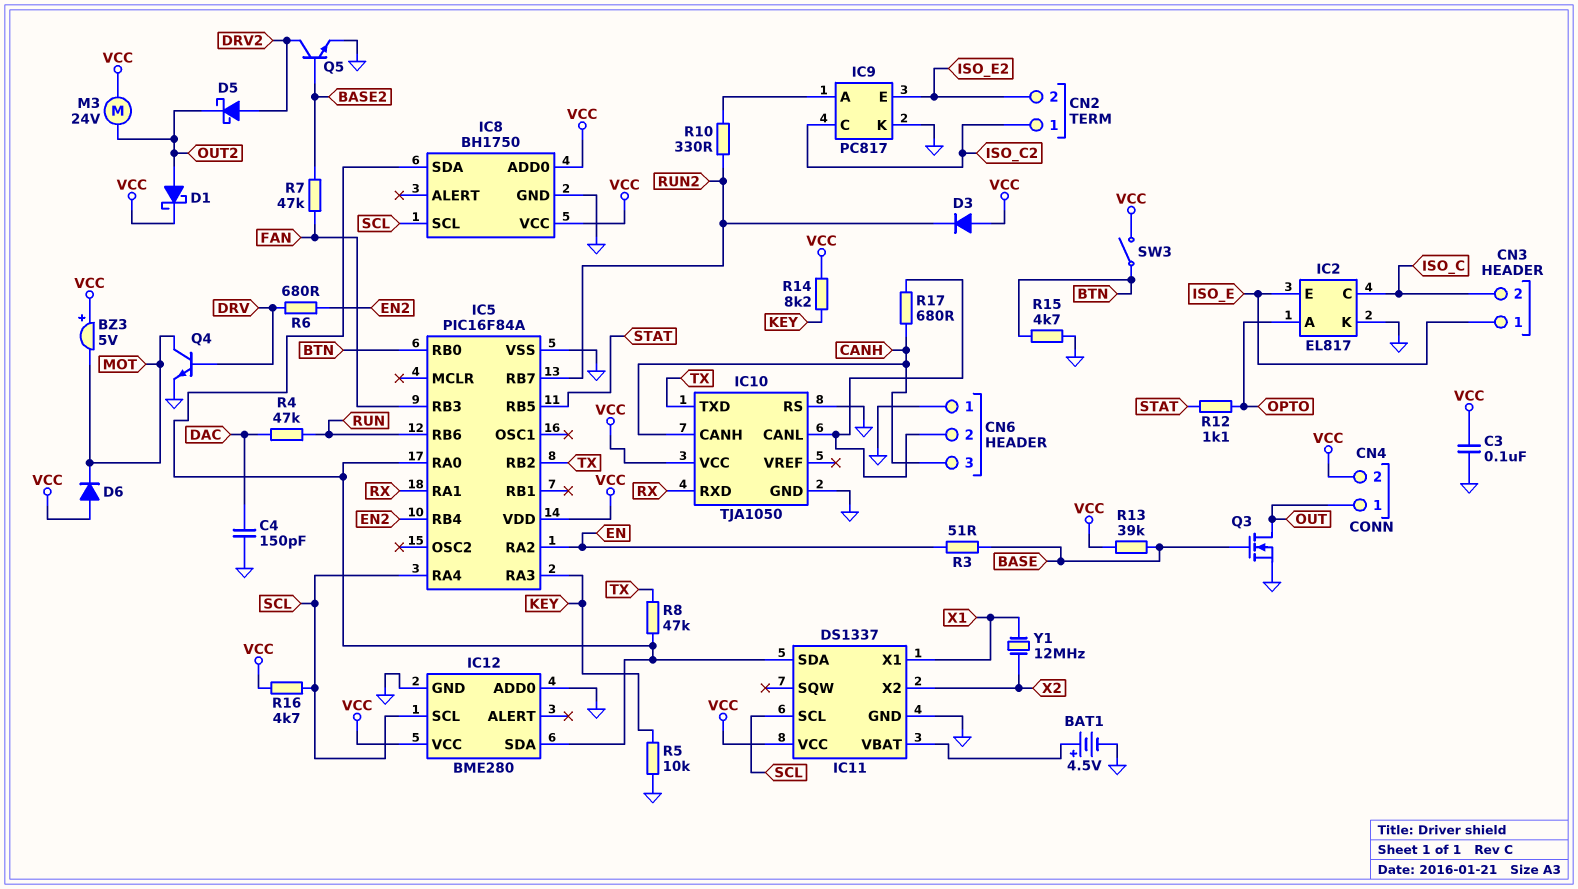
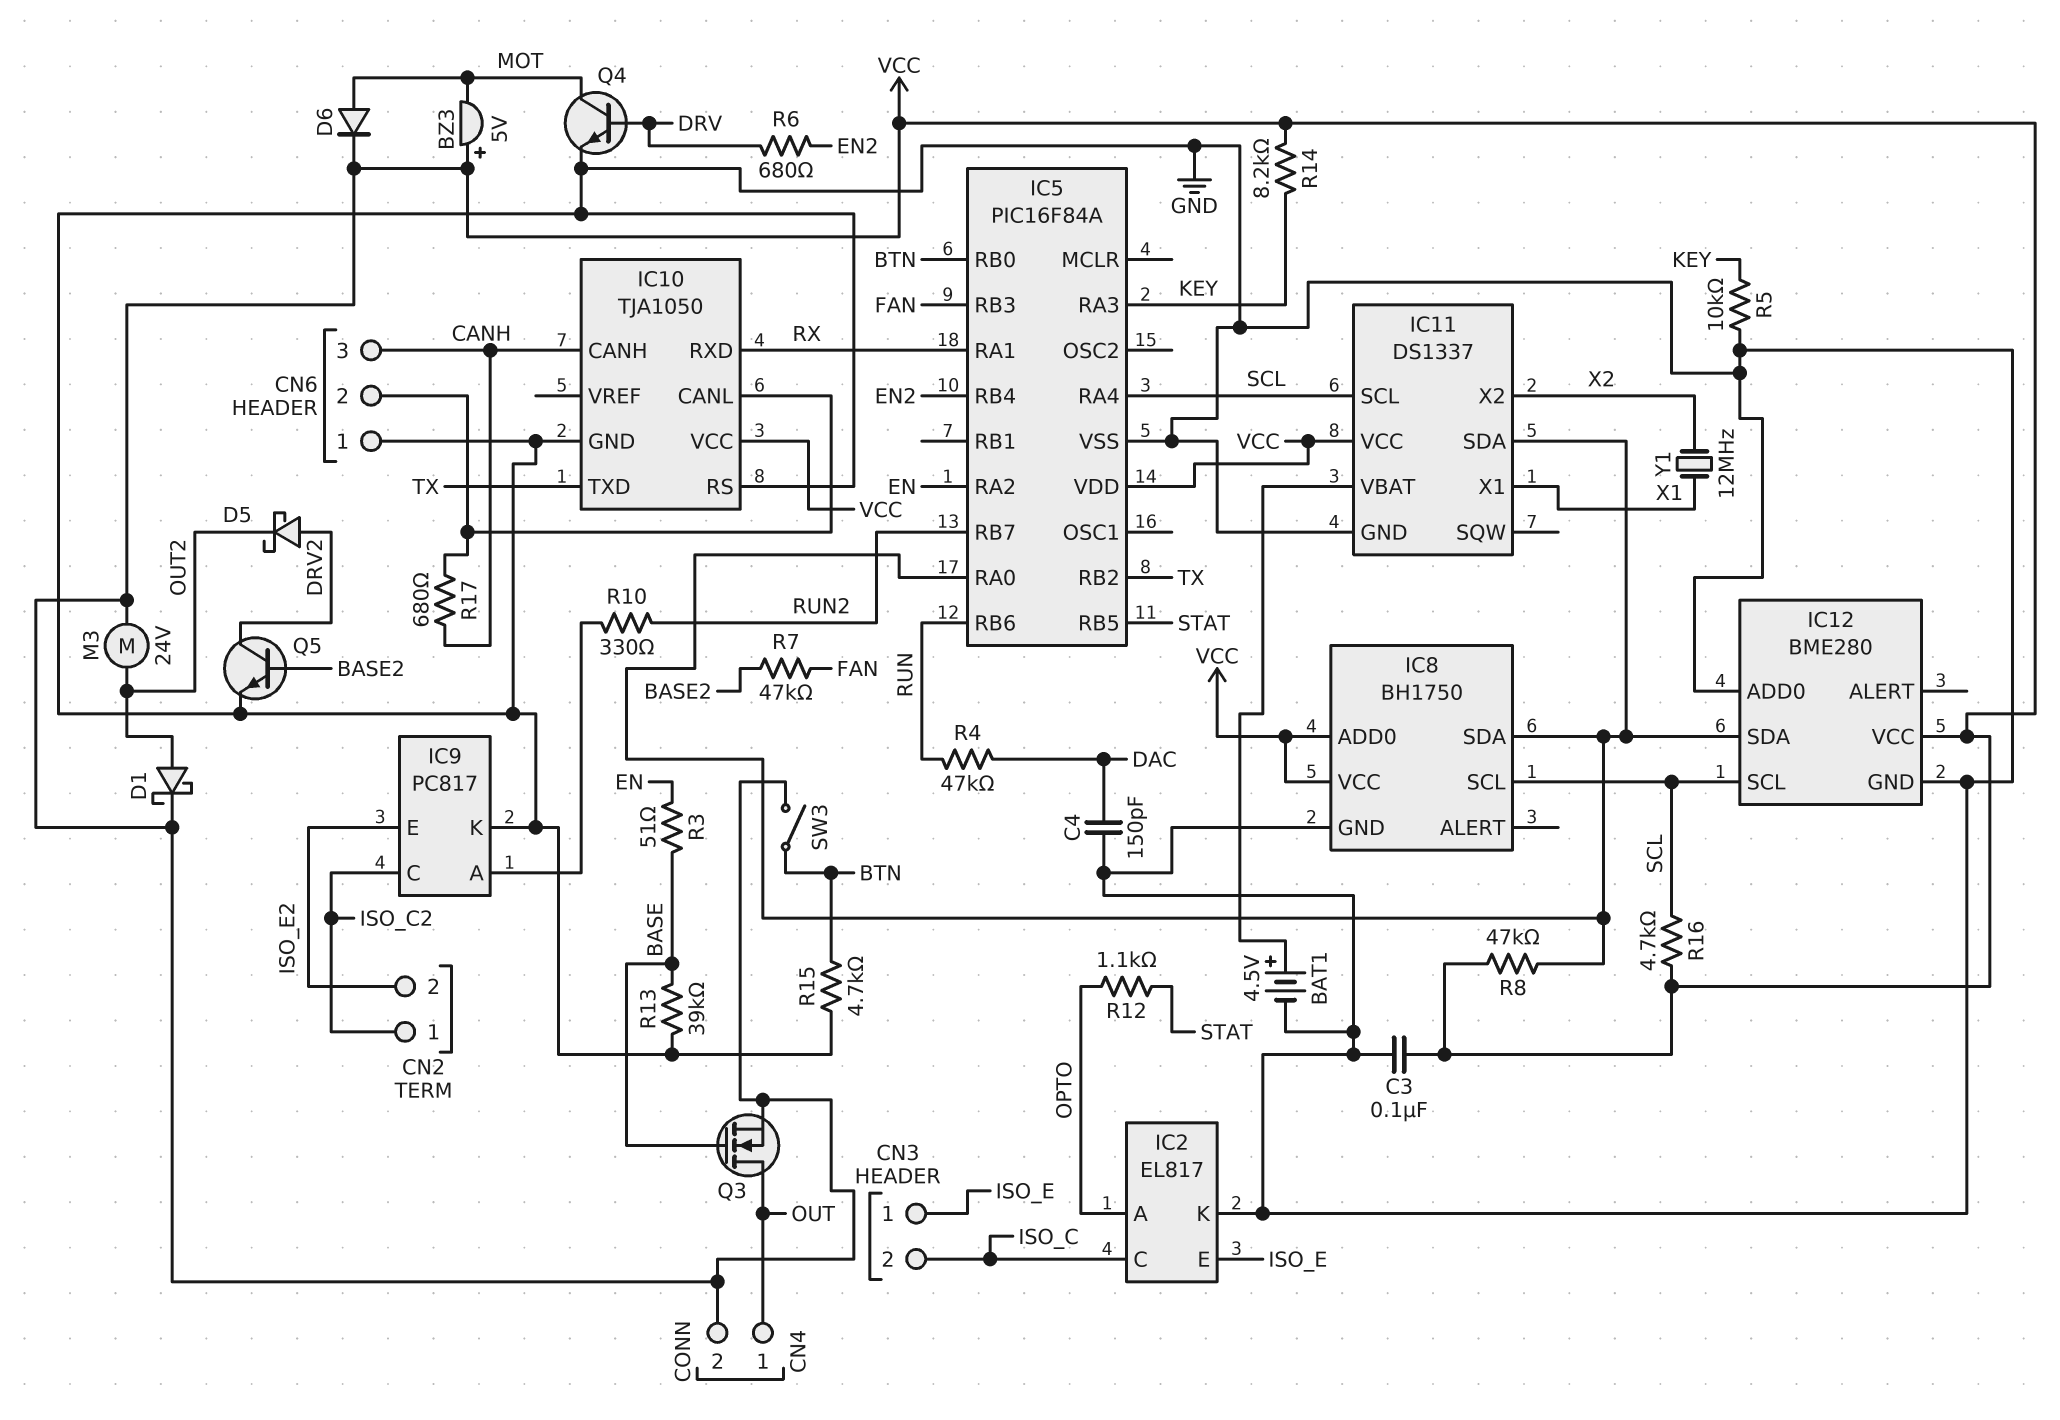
D3: diode (A VCC, K RUN2) -> none
D6: diode (A VCC, K MOT) -> diode (A MOT, K VCC)
Q3: NMOS (G BASE, D OUT, S GND) -> NMOS (G BASE, D OUT, S VCC)
R8: 47k (IC5/RA0, TX) -> 47k (IC5/RA0, VCC)
R13: 39k (BASE, VCC) -> 39k (BASE, GND)

